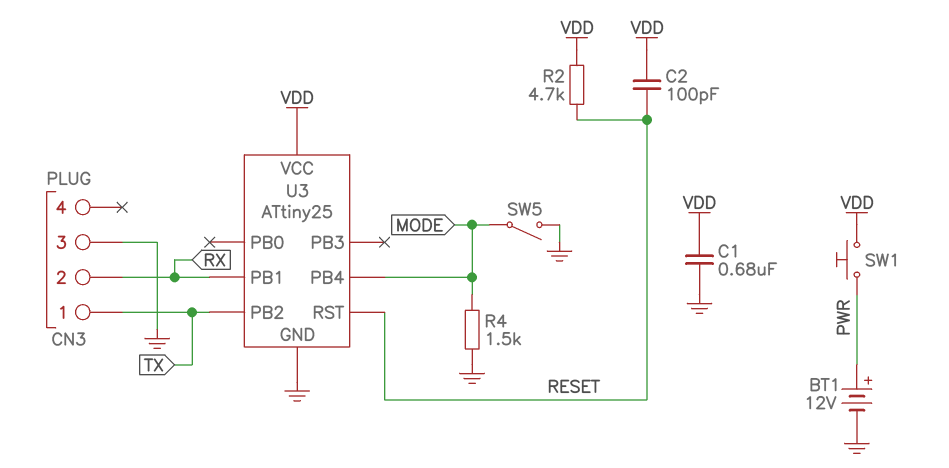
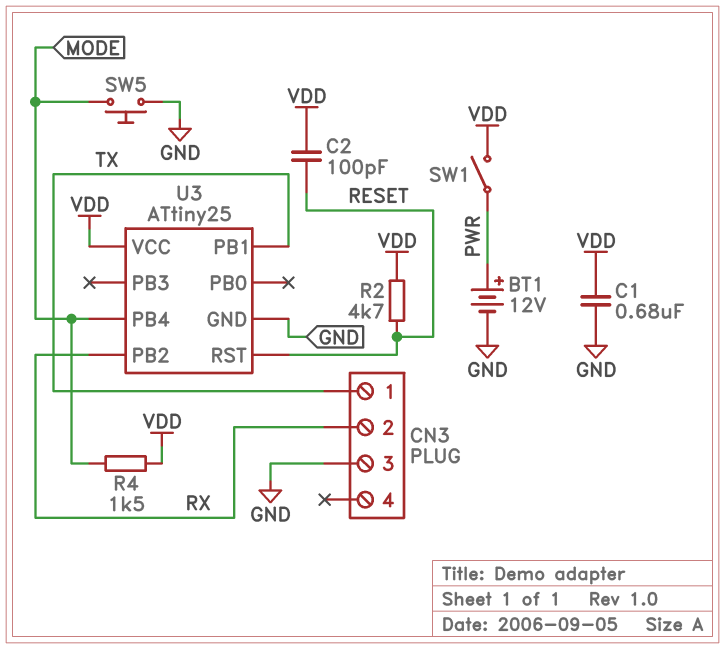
R4: 1.5k (GND, MODE) -> 1.5k (MODE, VDD)
SW1: button (PWR, VDD) -> switch (PWR, VDD)
SW5: switch (GND, MODE) -> button (GND, MODE)
U3 pin PB1: RX -> TX
U3 pin PB2: TX -> RX

